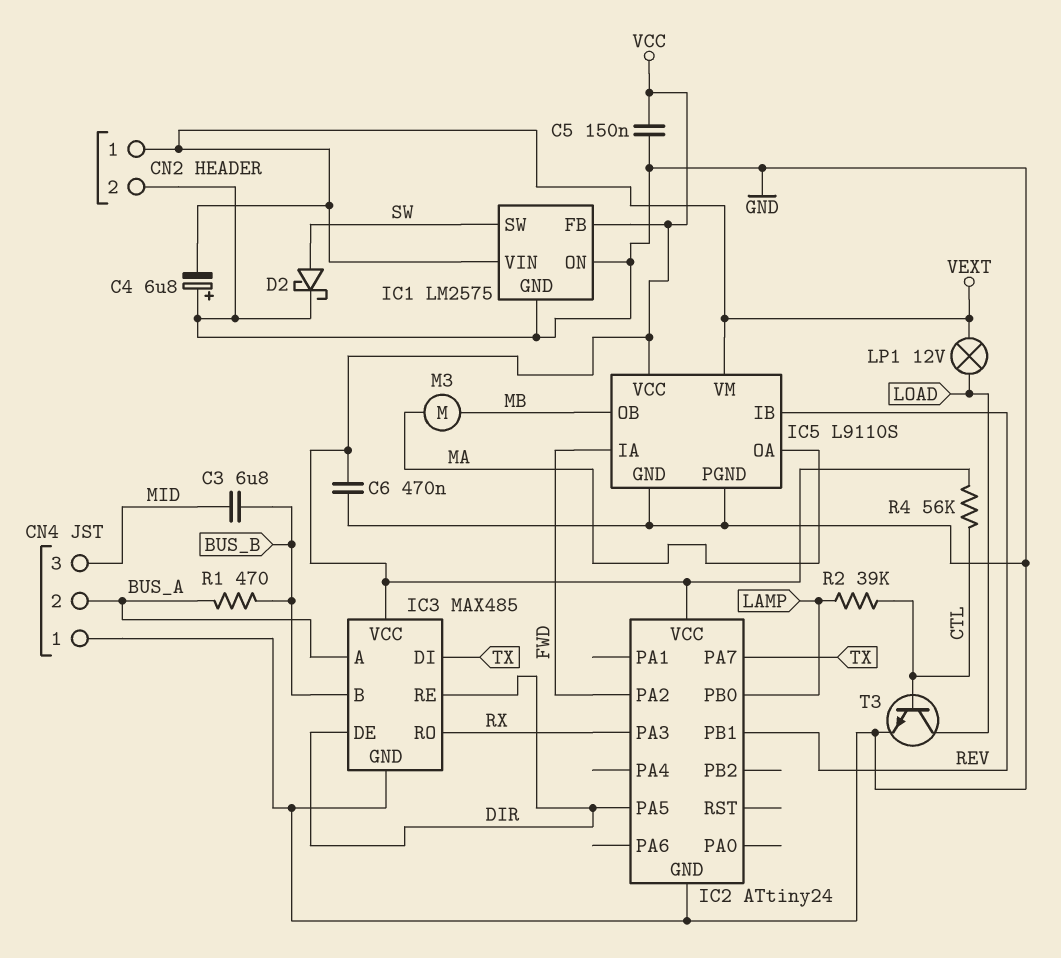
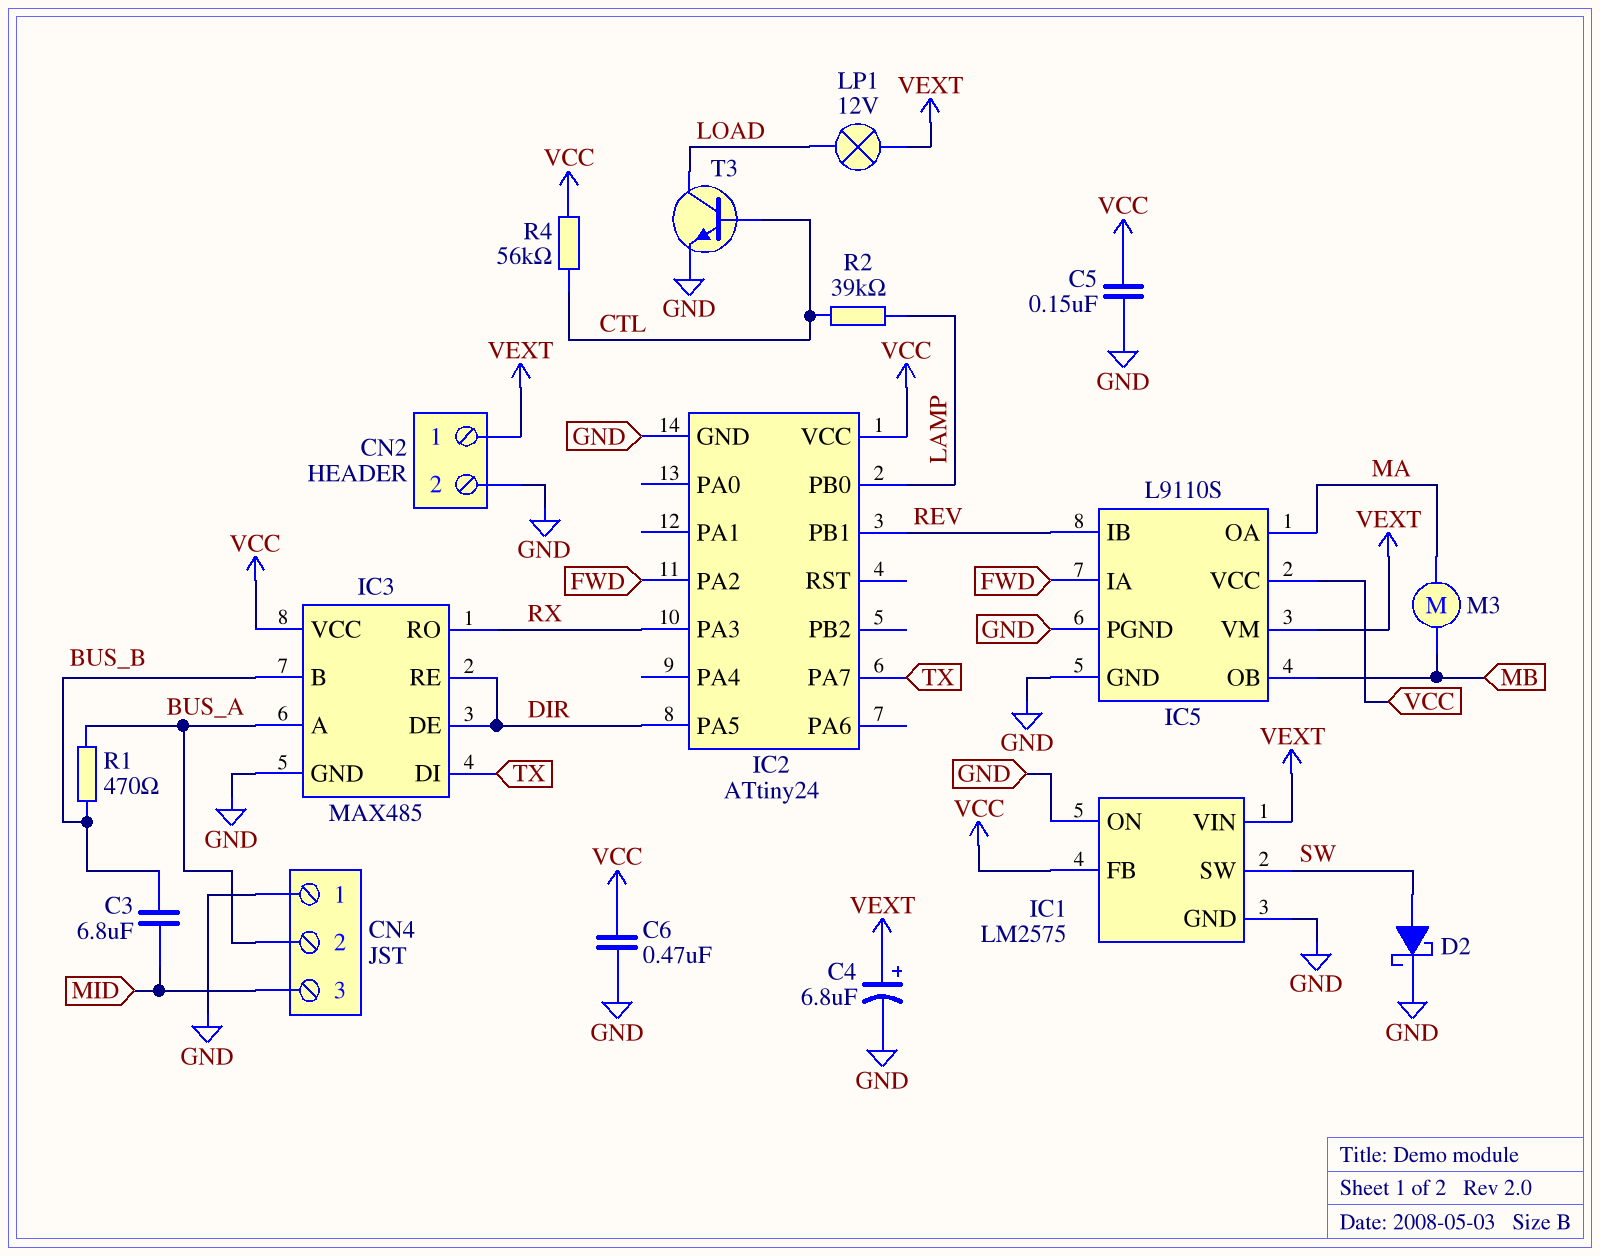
C4: 6.8uF (plus GND, minus VEXT) -> 6.8uF (plus VEXT, minus GND)

